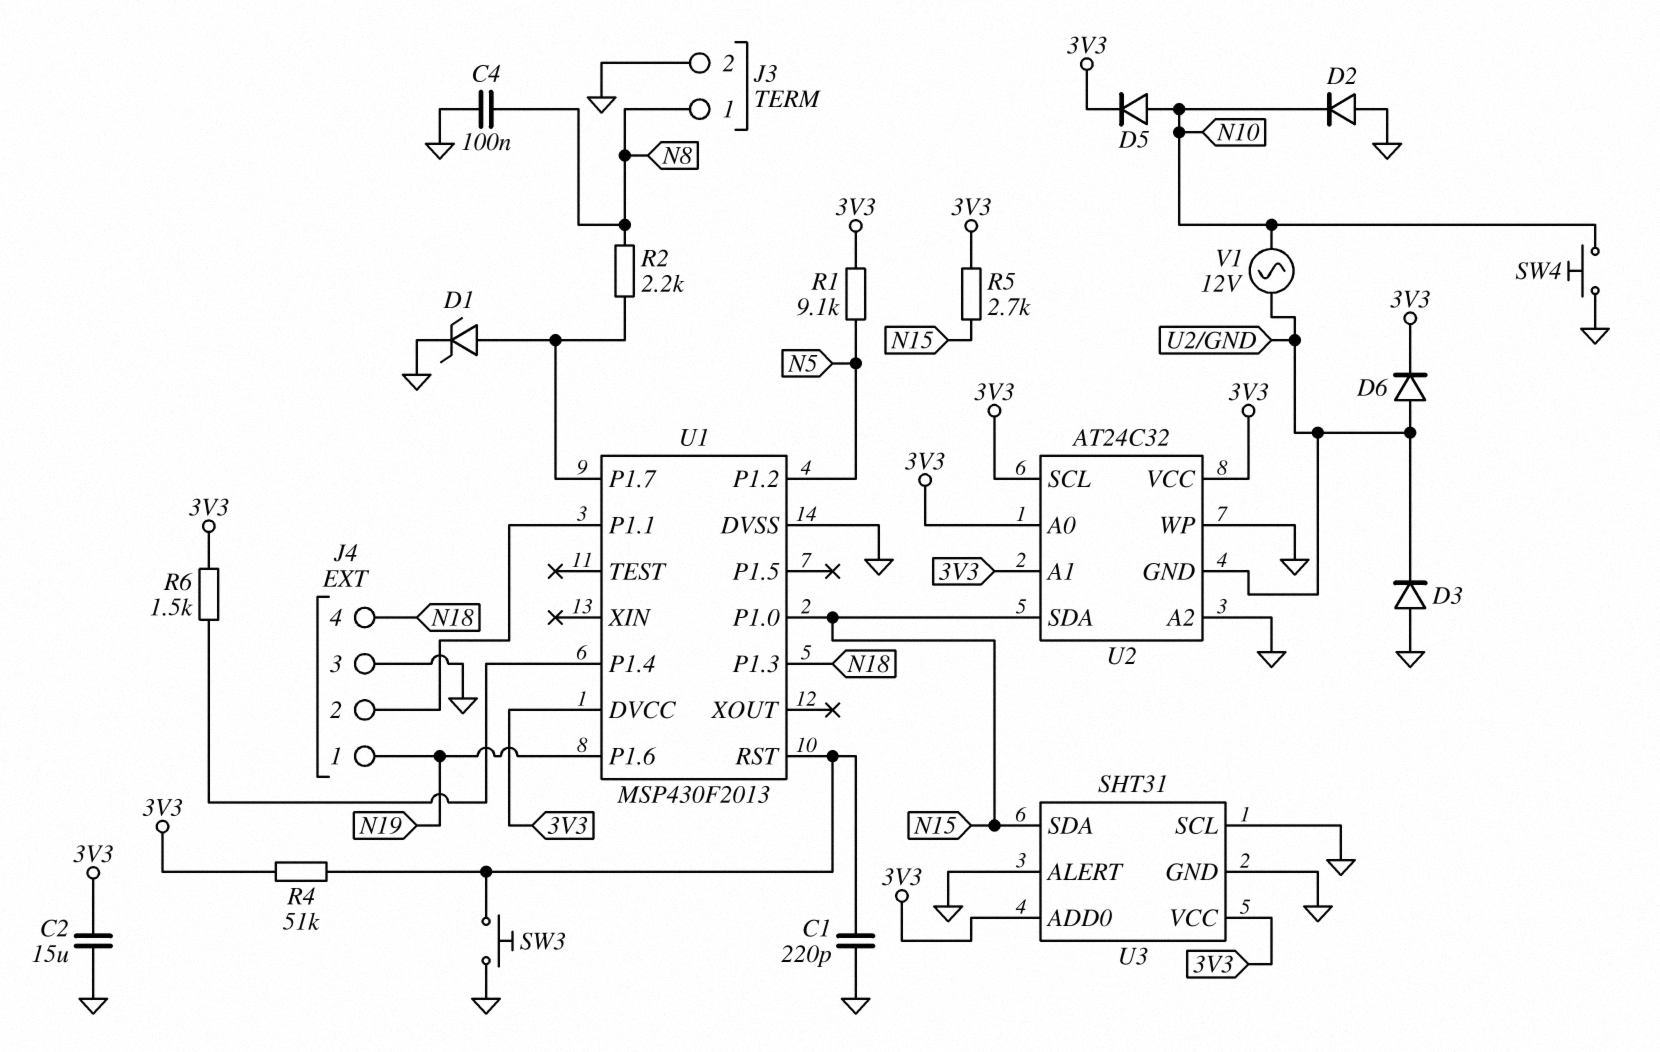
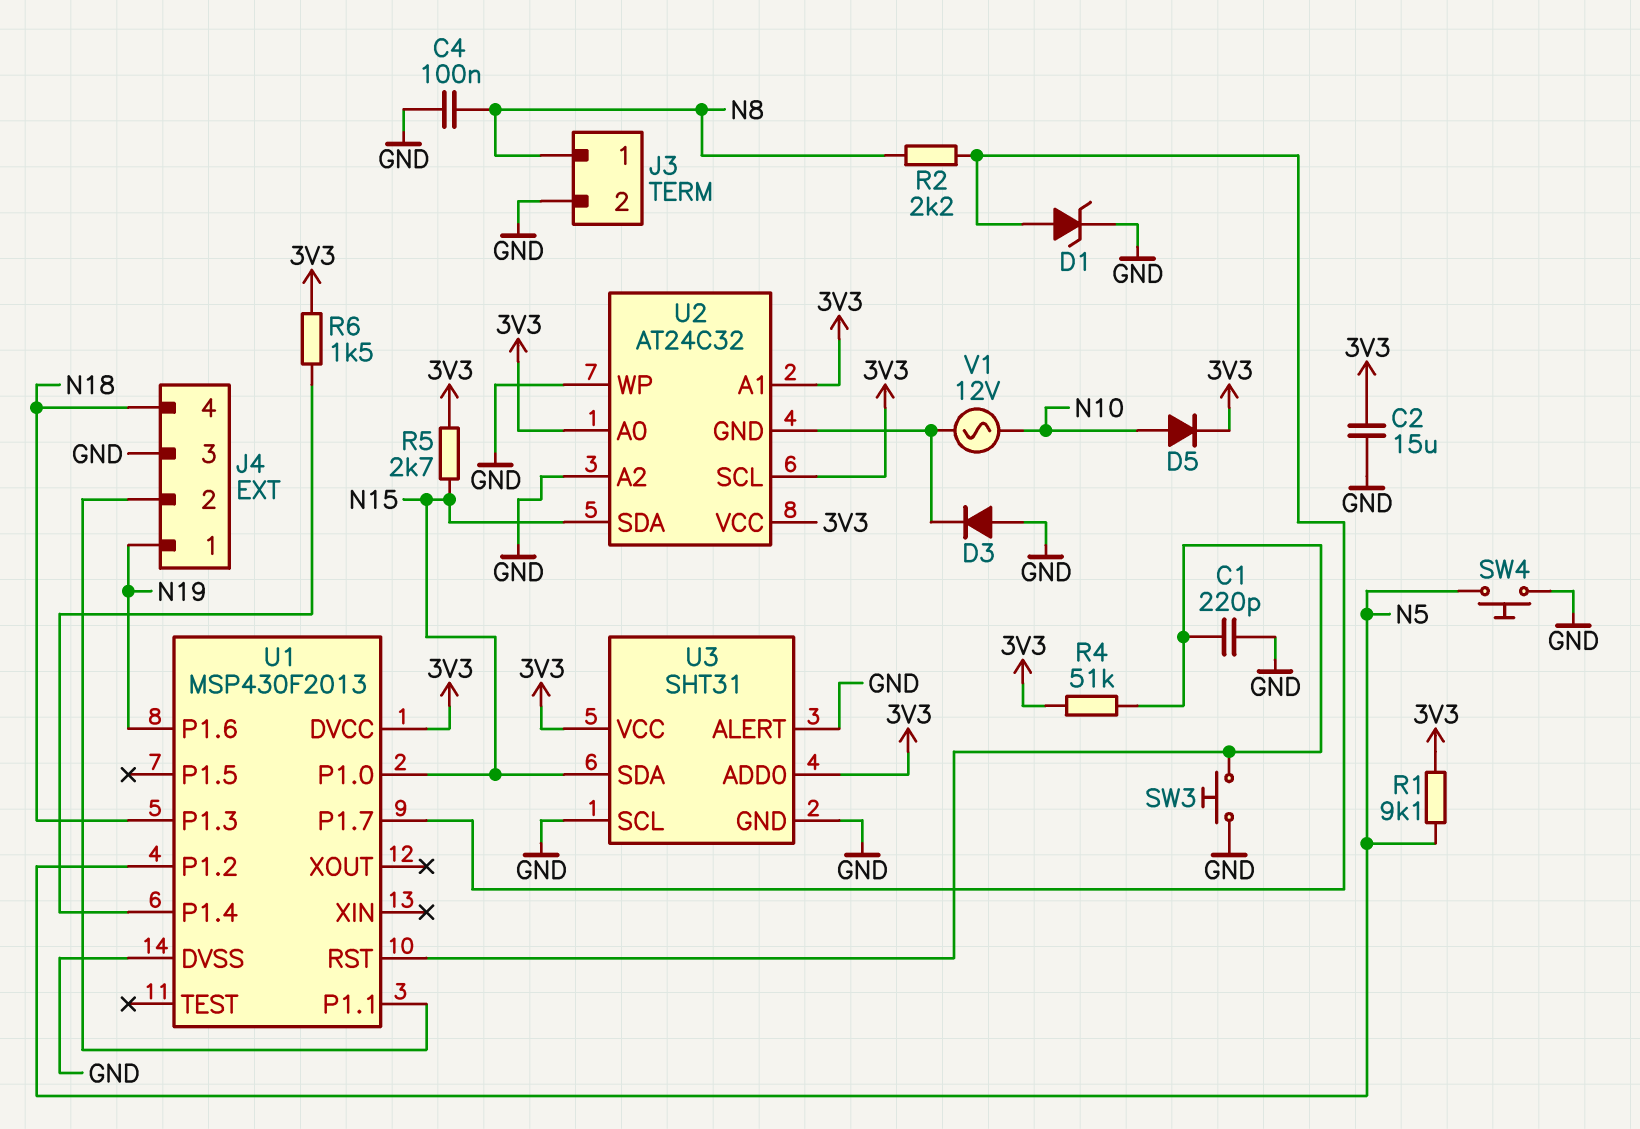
D2: diode (A GND, K N10) -> none
D6: diode (A U2/GND, K 3V3) -> none
SW4: button (GND, N10) -> button (GND, N5)

